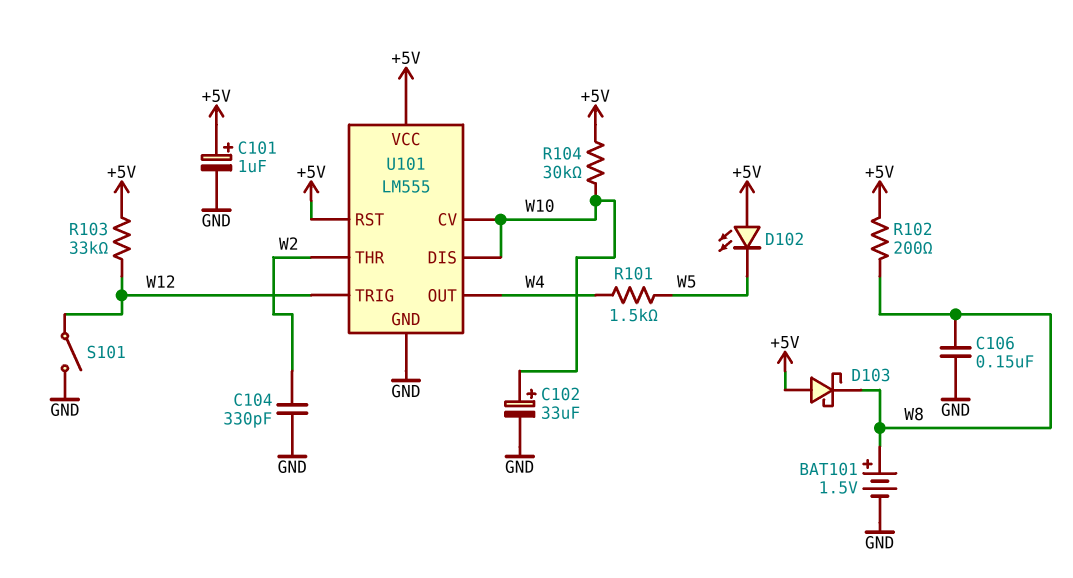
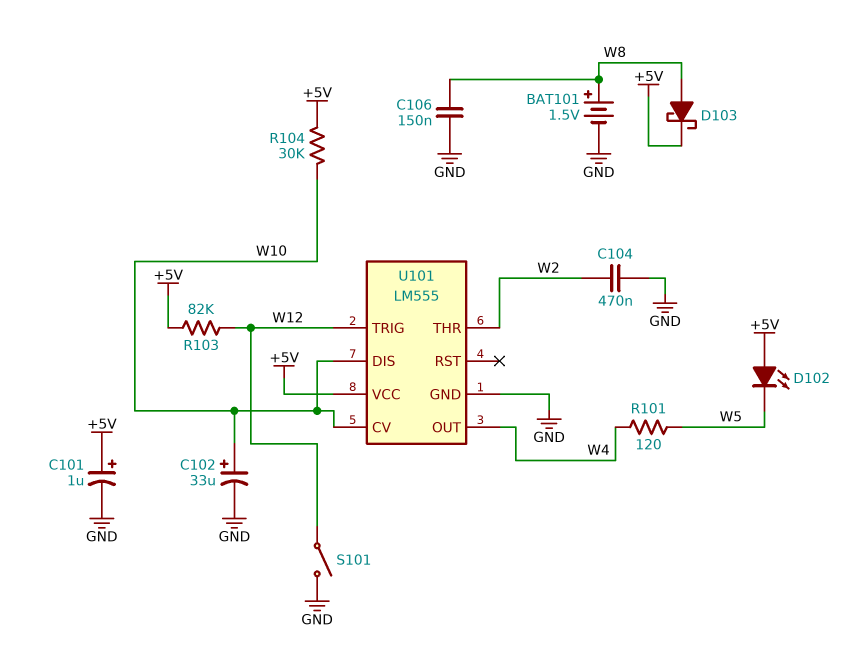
C104: 330pF (GND, W2) -> 470nF (GND, W2)
D103: schottky (A +5V, K W8) -> schottky (A W8, K +5V)
R101: 1.5k (W4, W5) -> 120 (W4, W5)
R102: 200 (+5V, W8) -> none
R103: 33k (+5V, W12) -> 82k (+5V, W12)
U101 pin RST: +5V -> none

